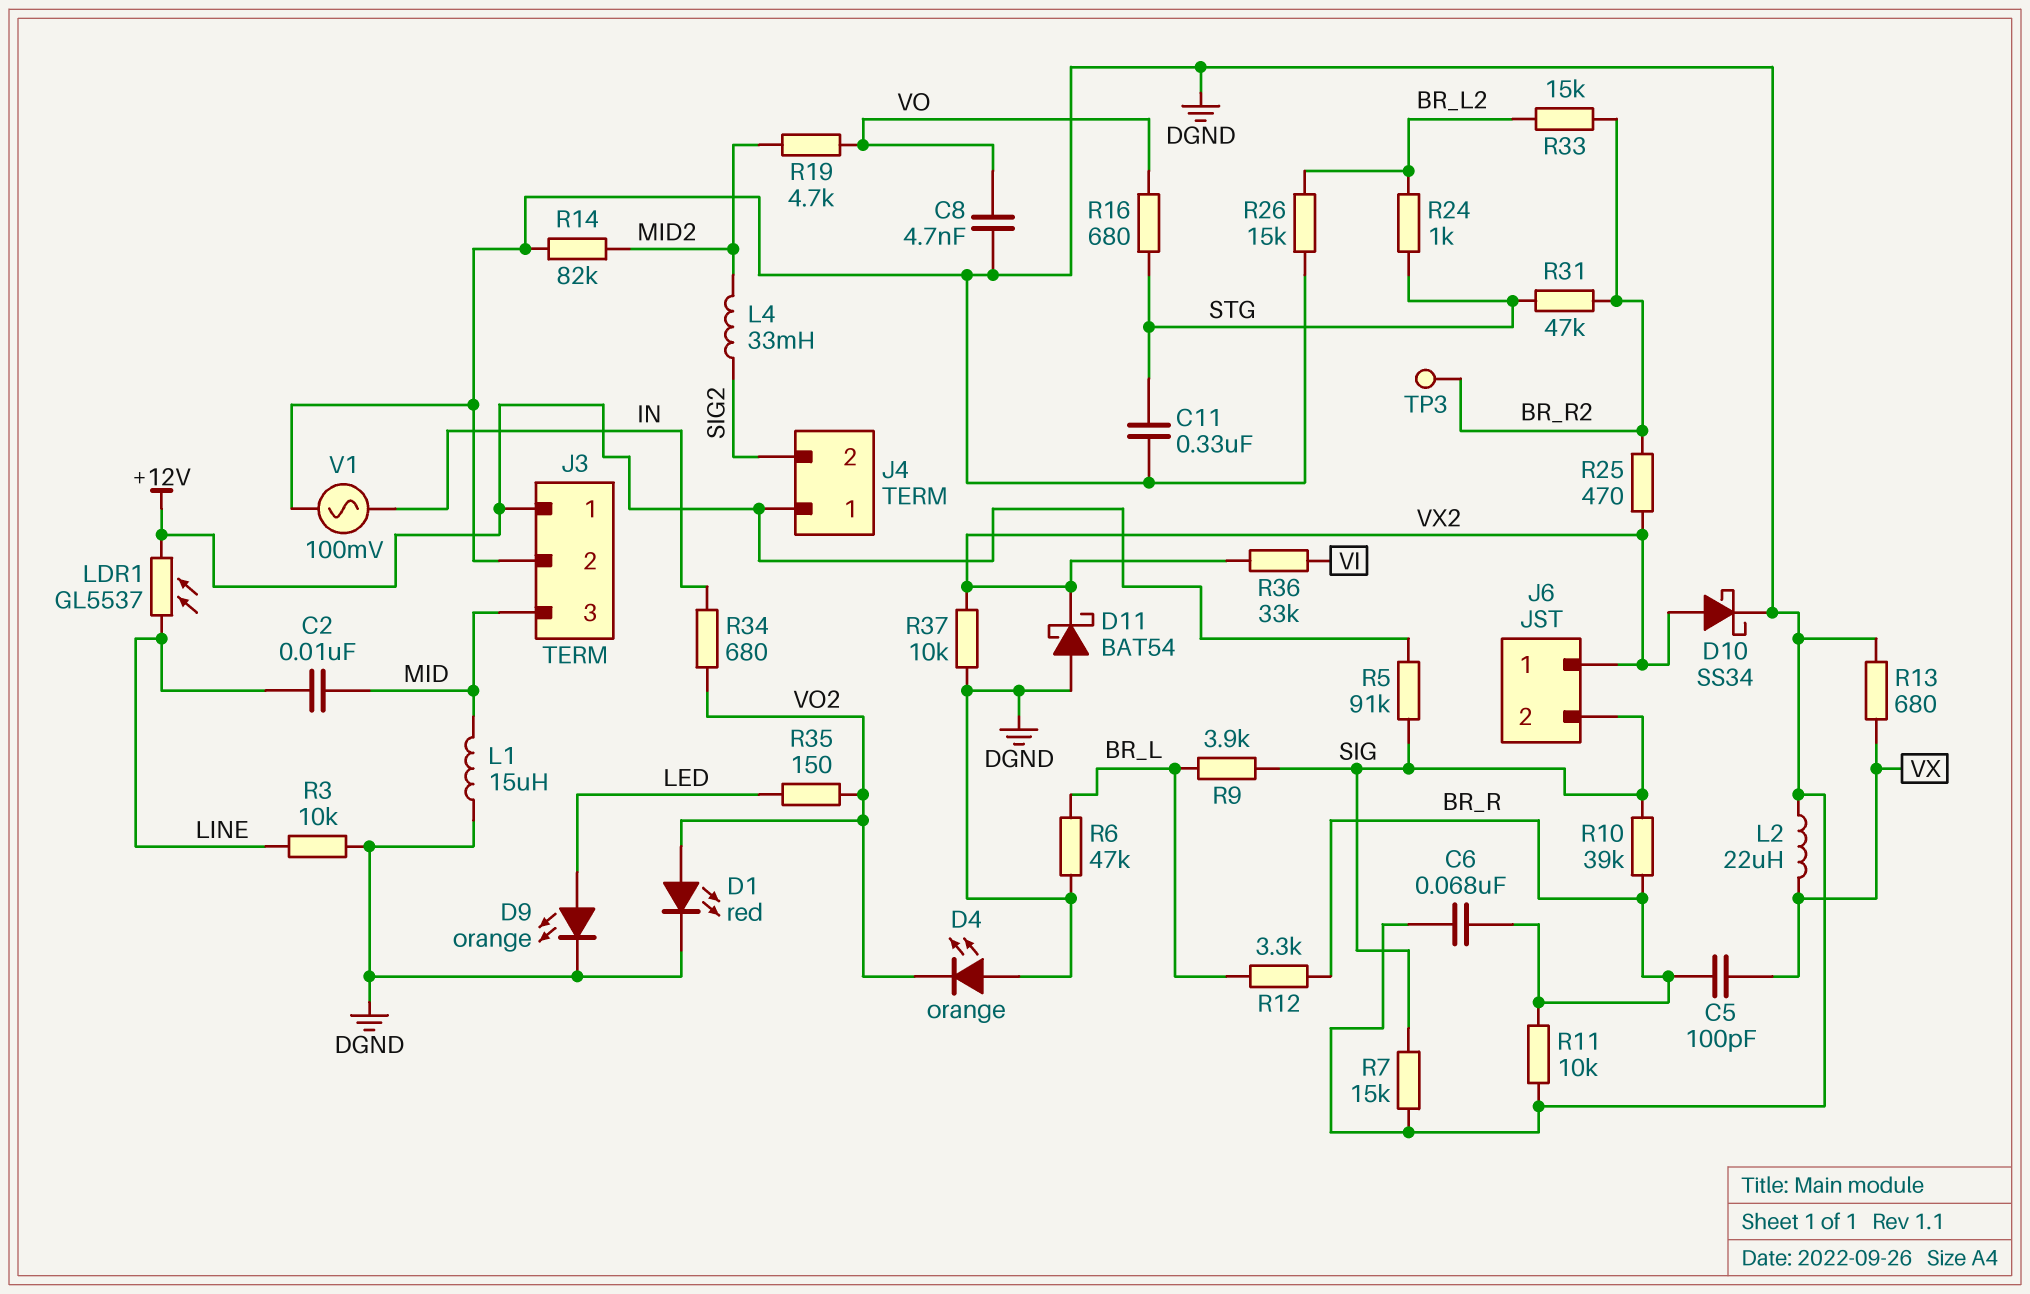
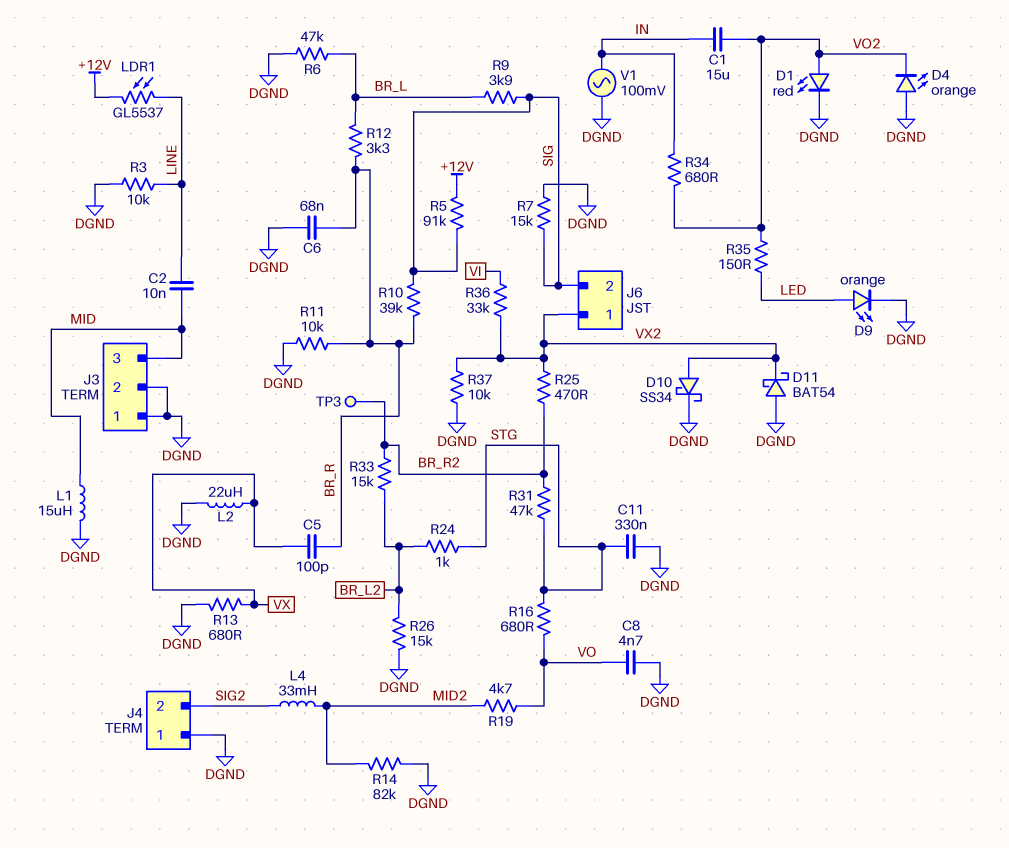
C1: none -> 15uF (IN, VO2)
J3 pin 1: +12V -> DGND
J4 pin 1: +12V -> DGND

